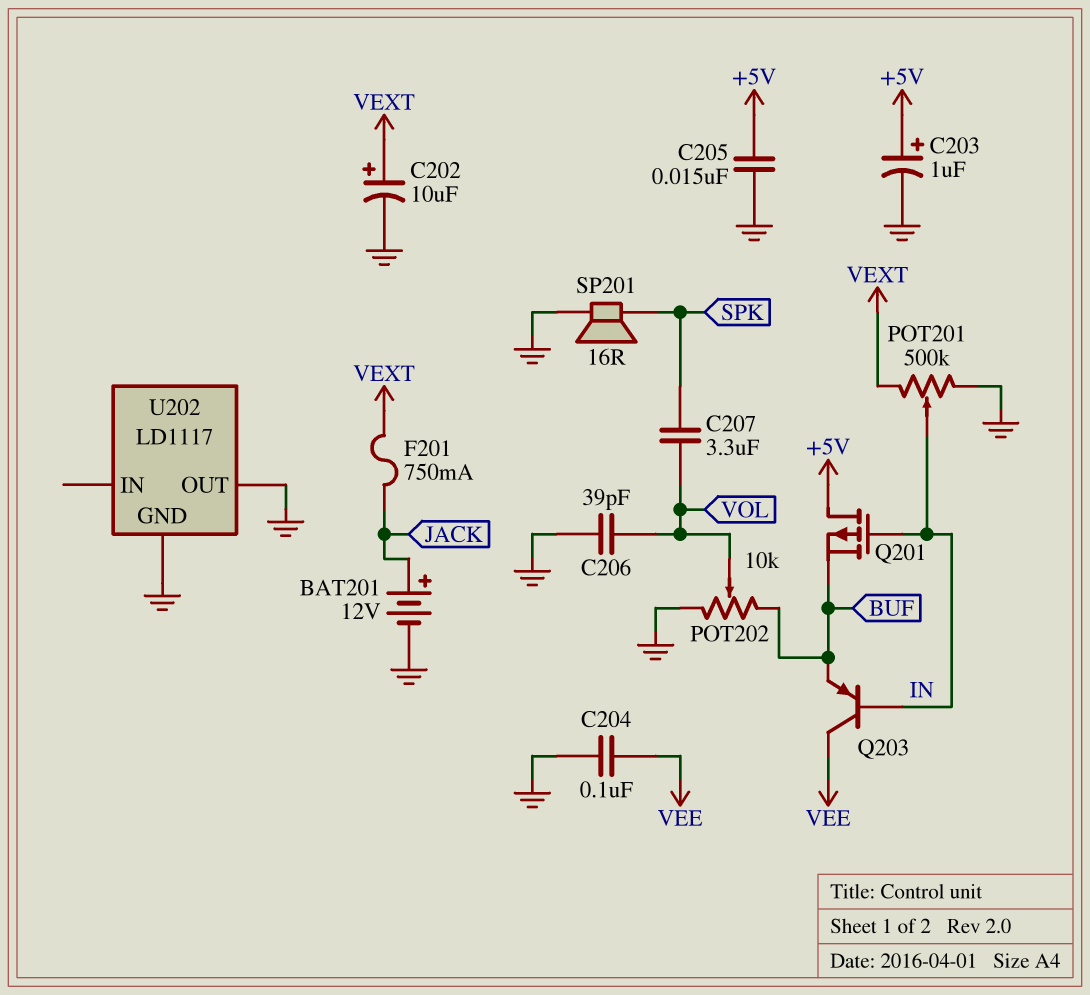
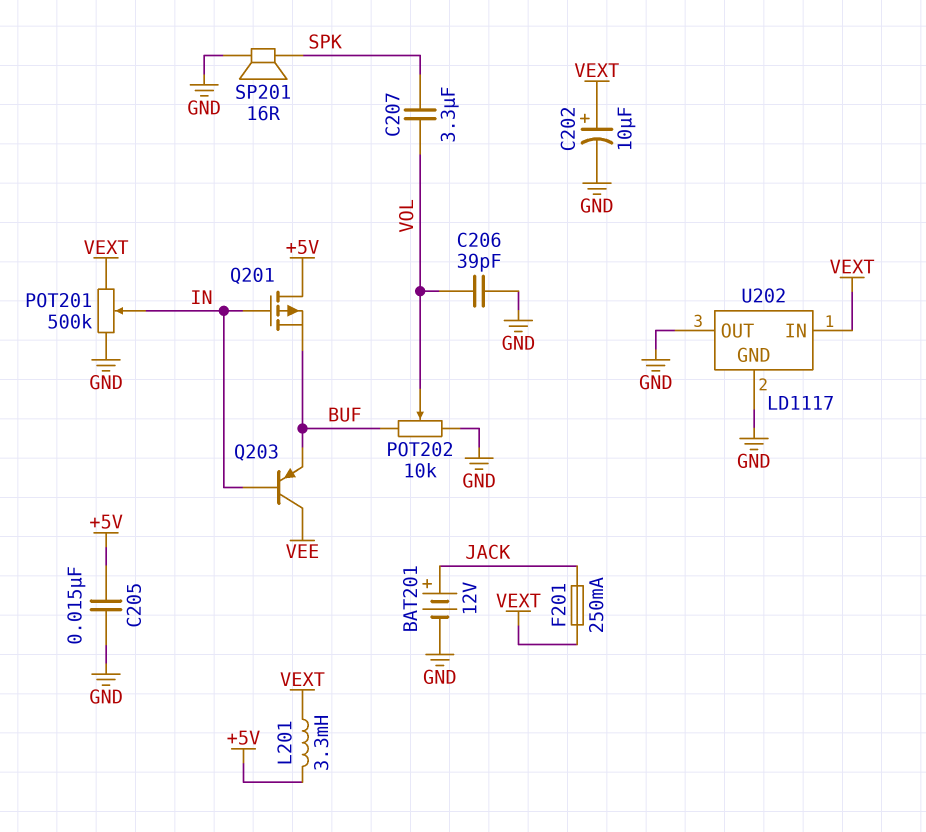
C203: 1uF (plus +5V, minus GND) -> none
C204: 100nF (GND, VEE) -> none
F201: 750mA (JACK, VEXT) -> 250mA (JACK, VEXT)
L201: none -> 3.3mH (+5V, VEXT)
U202 pin IN: none -> VEXT

